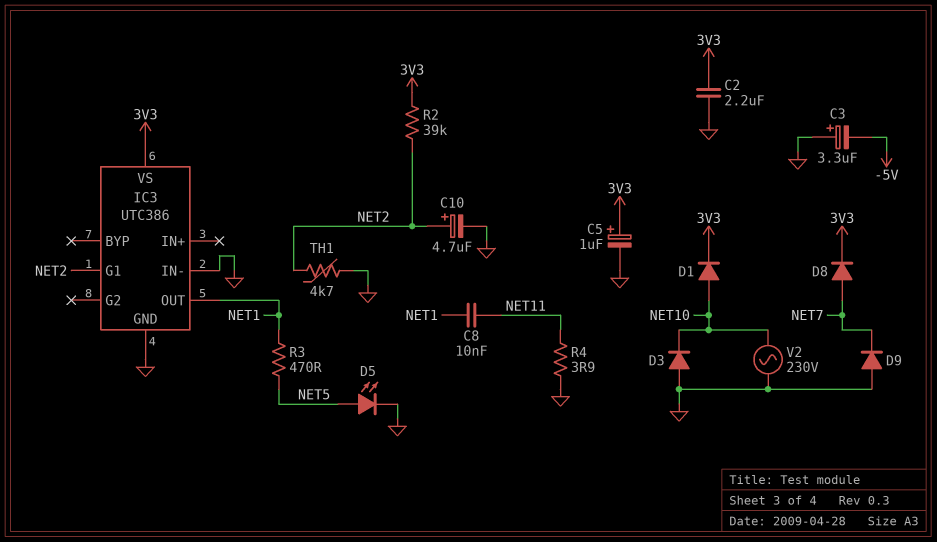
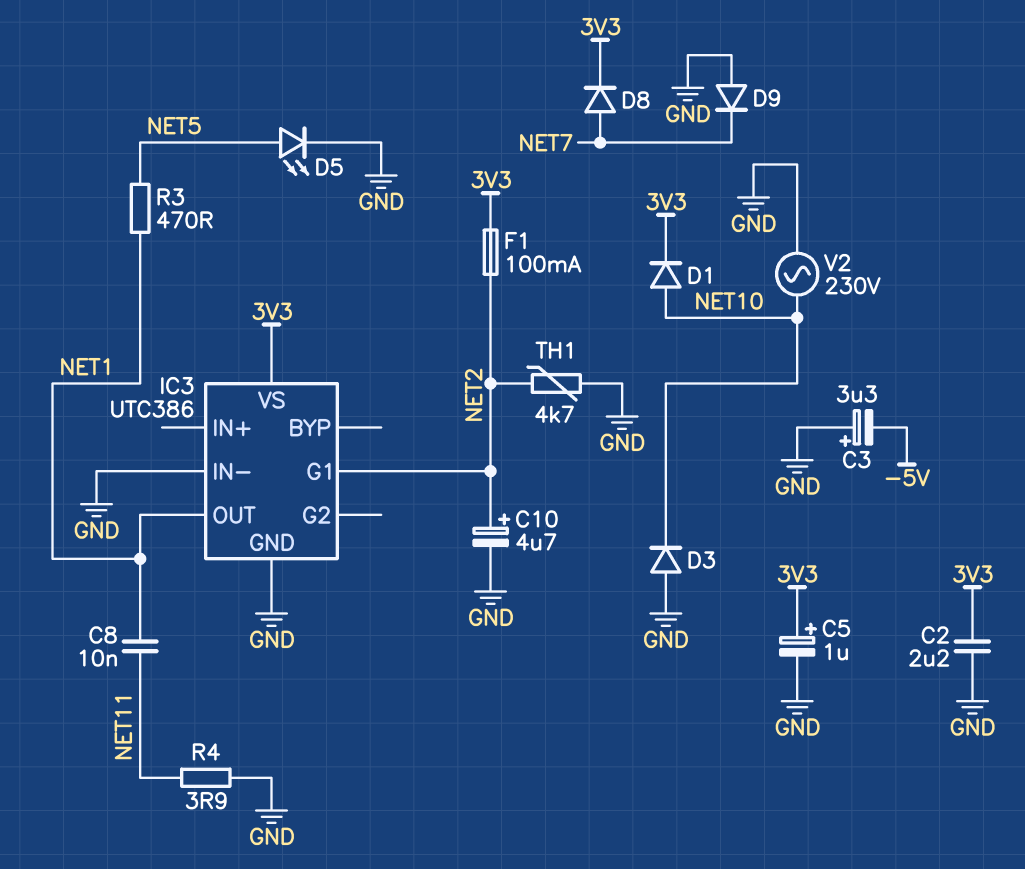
F1: none -> 100mA (3V3, NET2)
R2: 39k (3V3, NET2) -> none

